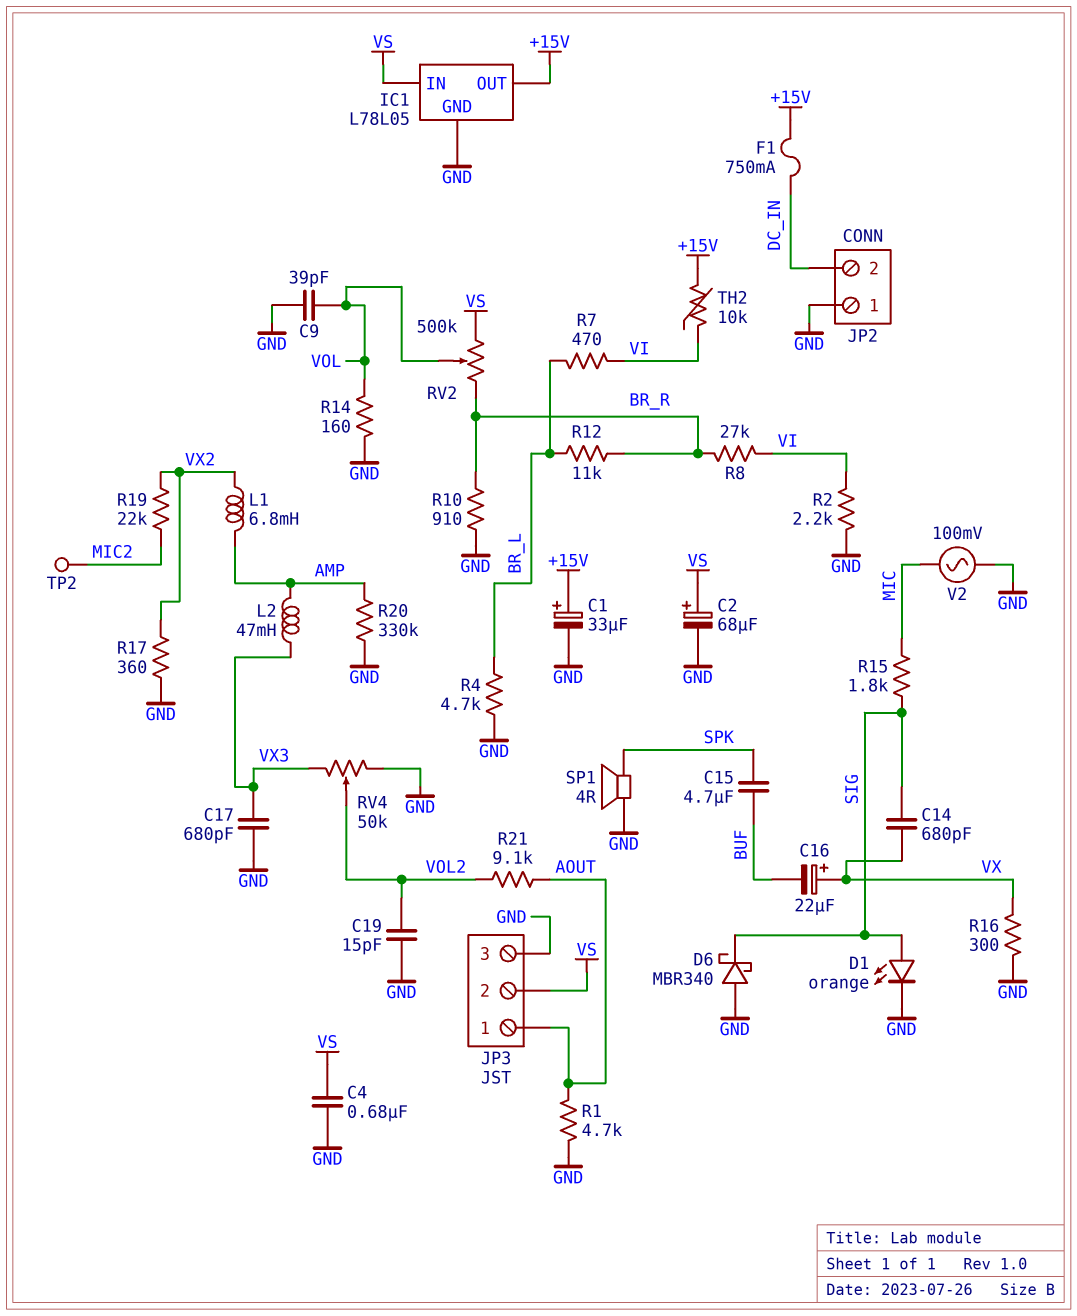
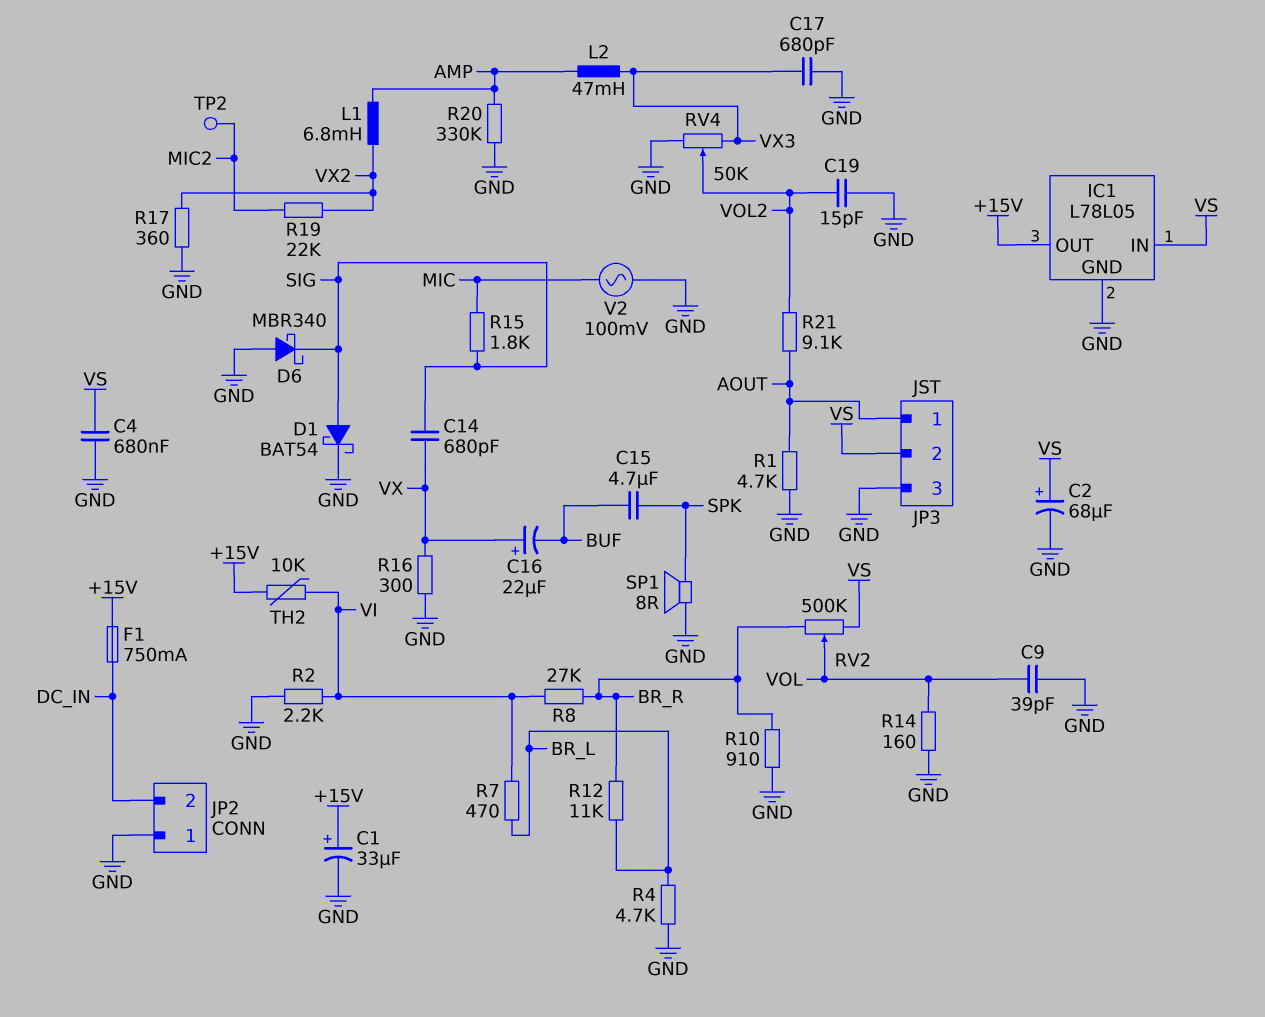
D1: LED orange (A SIG, K GND) -> schottky BAT54 (A SIG, K GND)
SP1: speaker 4R (GND, SPK) -> speaker 8R (GND, SPK)

